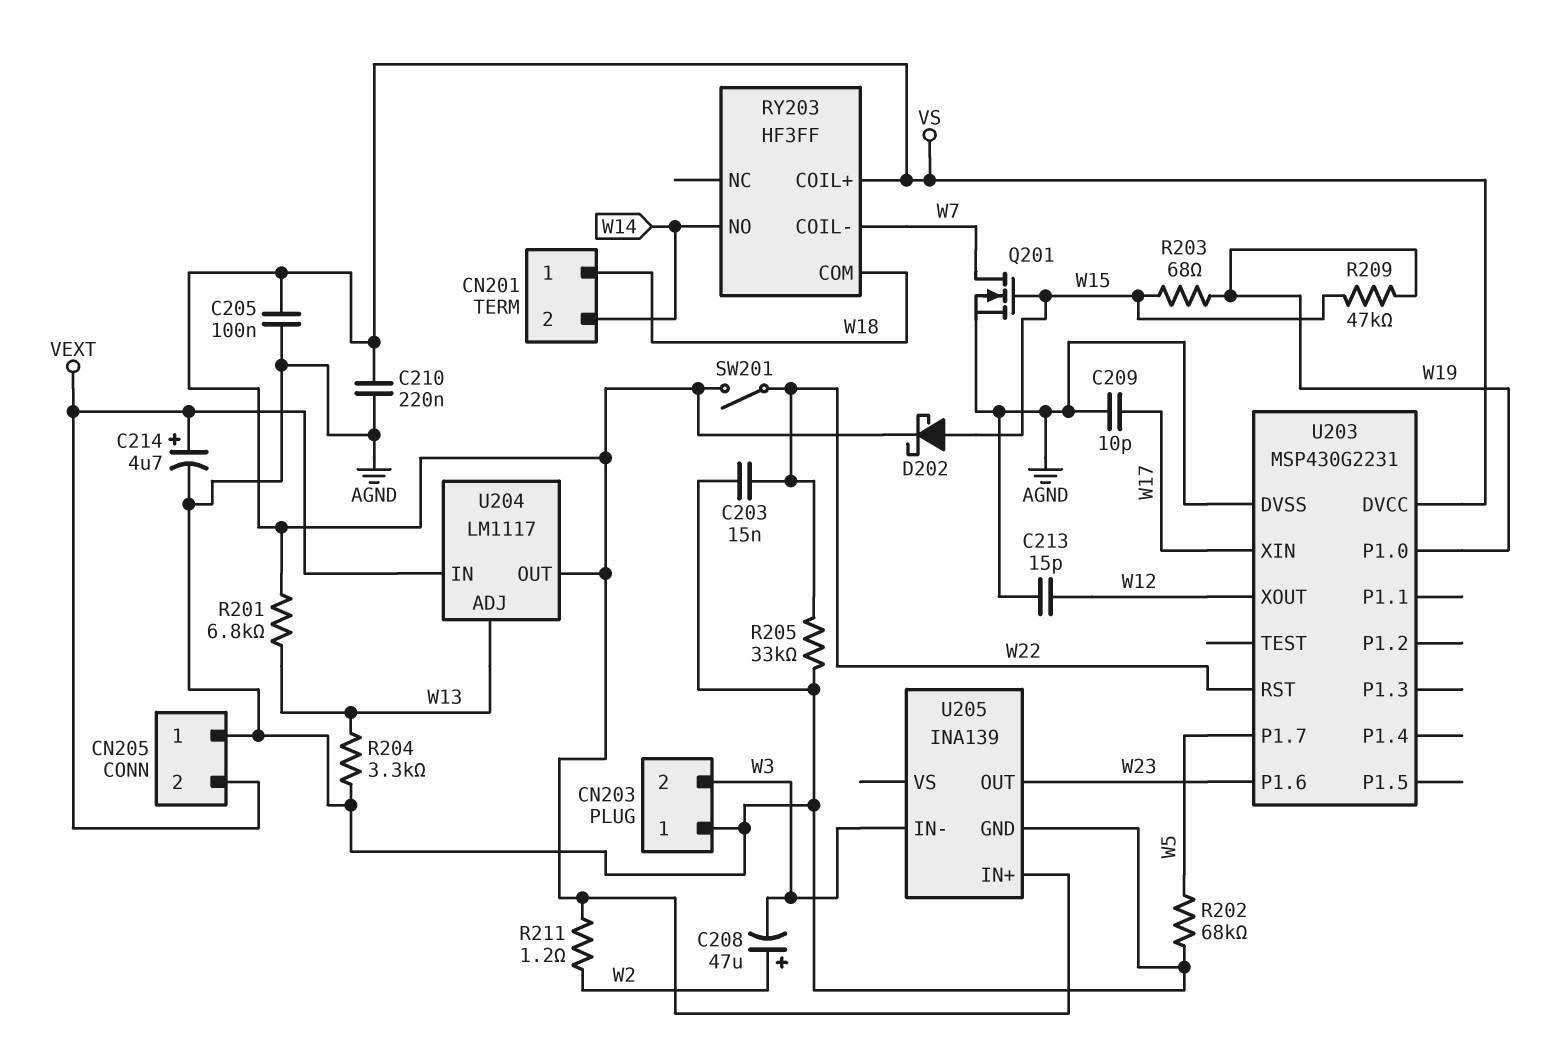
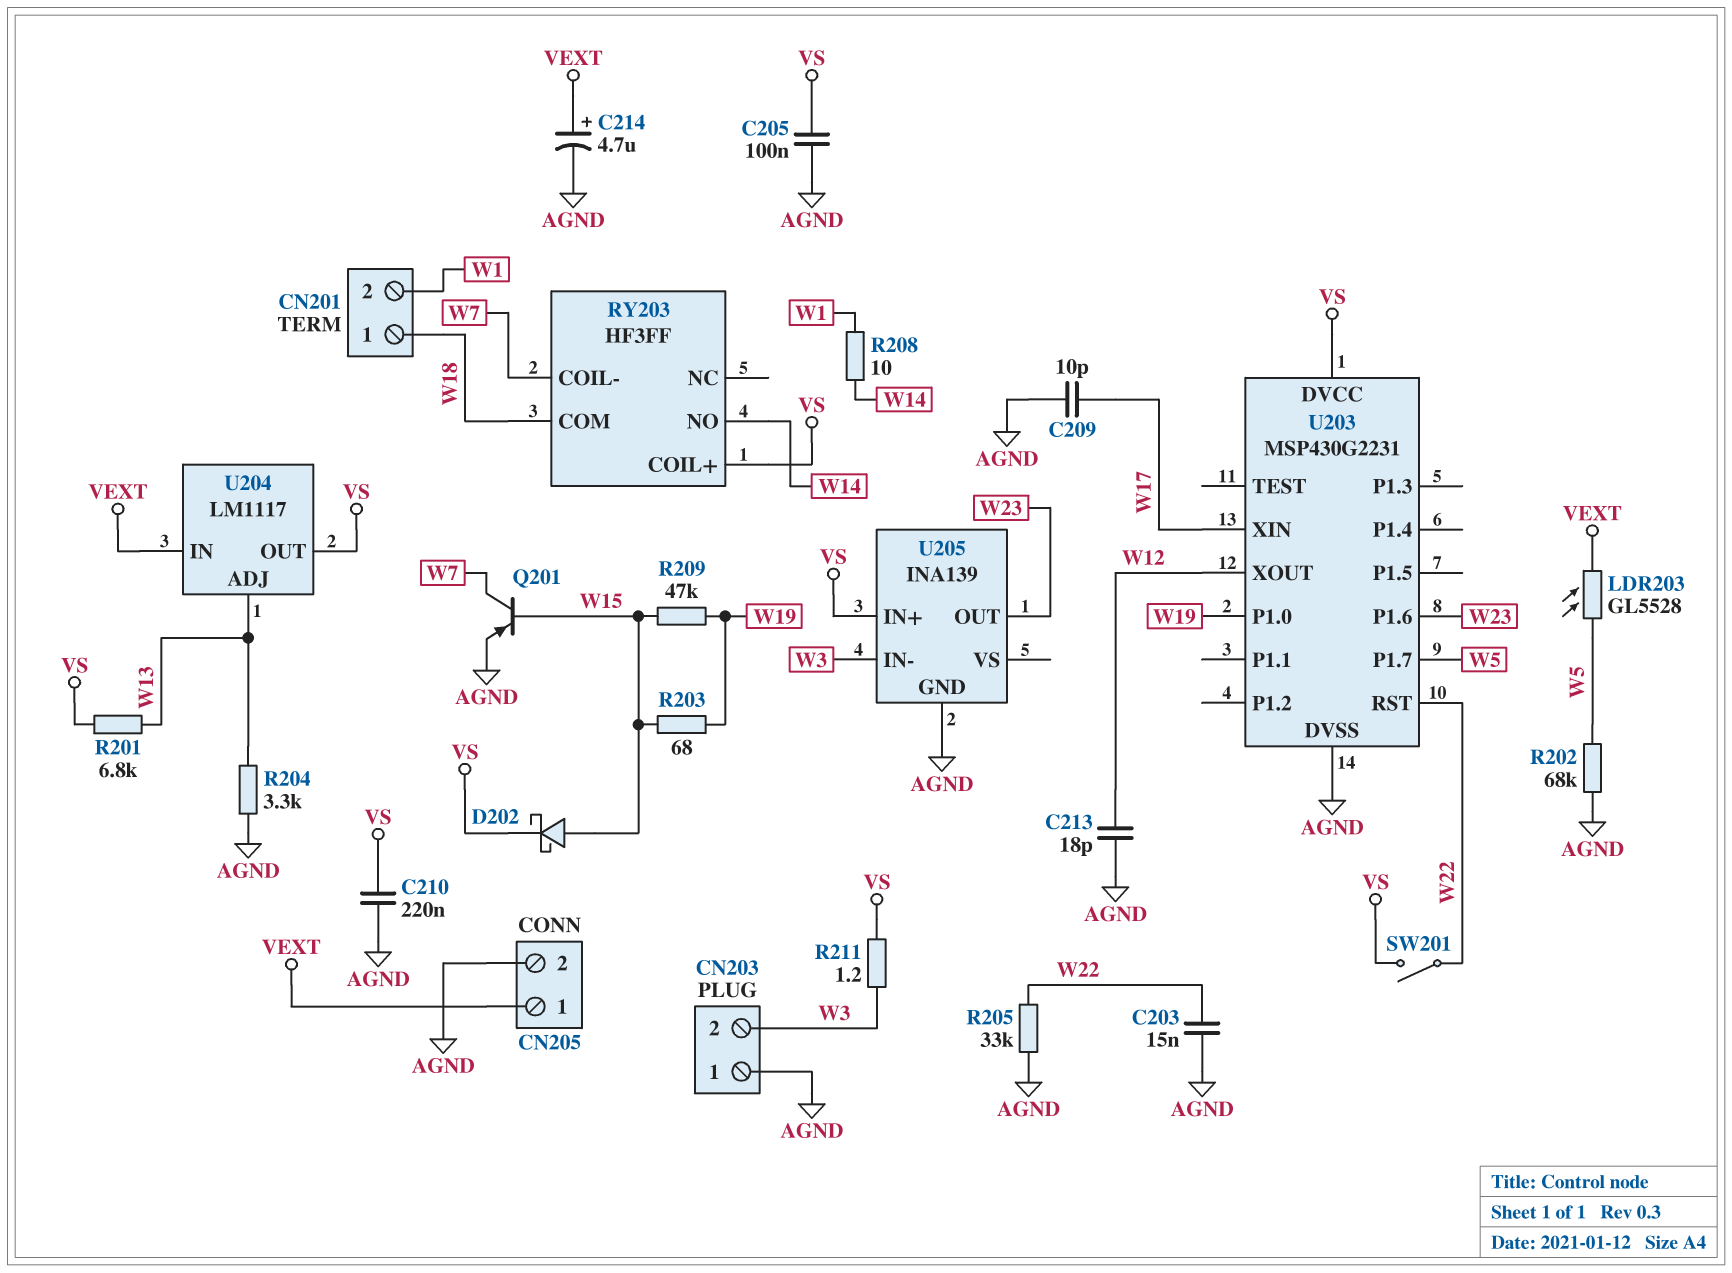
C208: 47uF (plus W2, minus W3) -> none
C213: 15pF (AGND, W12) -> 18pF (AGND, W12)
CN201 pin 2: W14 -> W1
CN205 pin 1: AGND -> VEXT
CN205 pin 2: VEXT -> AGND
LDR203: none -> GL5528 (VEXT, W5)
Q201: NMOS (G W15, D W7, S AGND) -> PNP (B W15, C W7, E AGND)
R208: none -> 10 (W1, W14)
R211: 1.2 (VS, W2) -> 1.2 (VS, W3)

